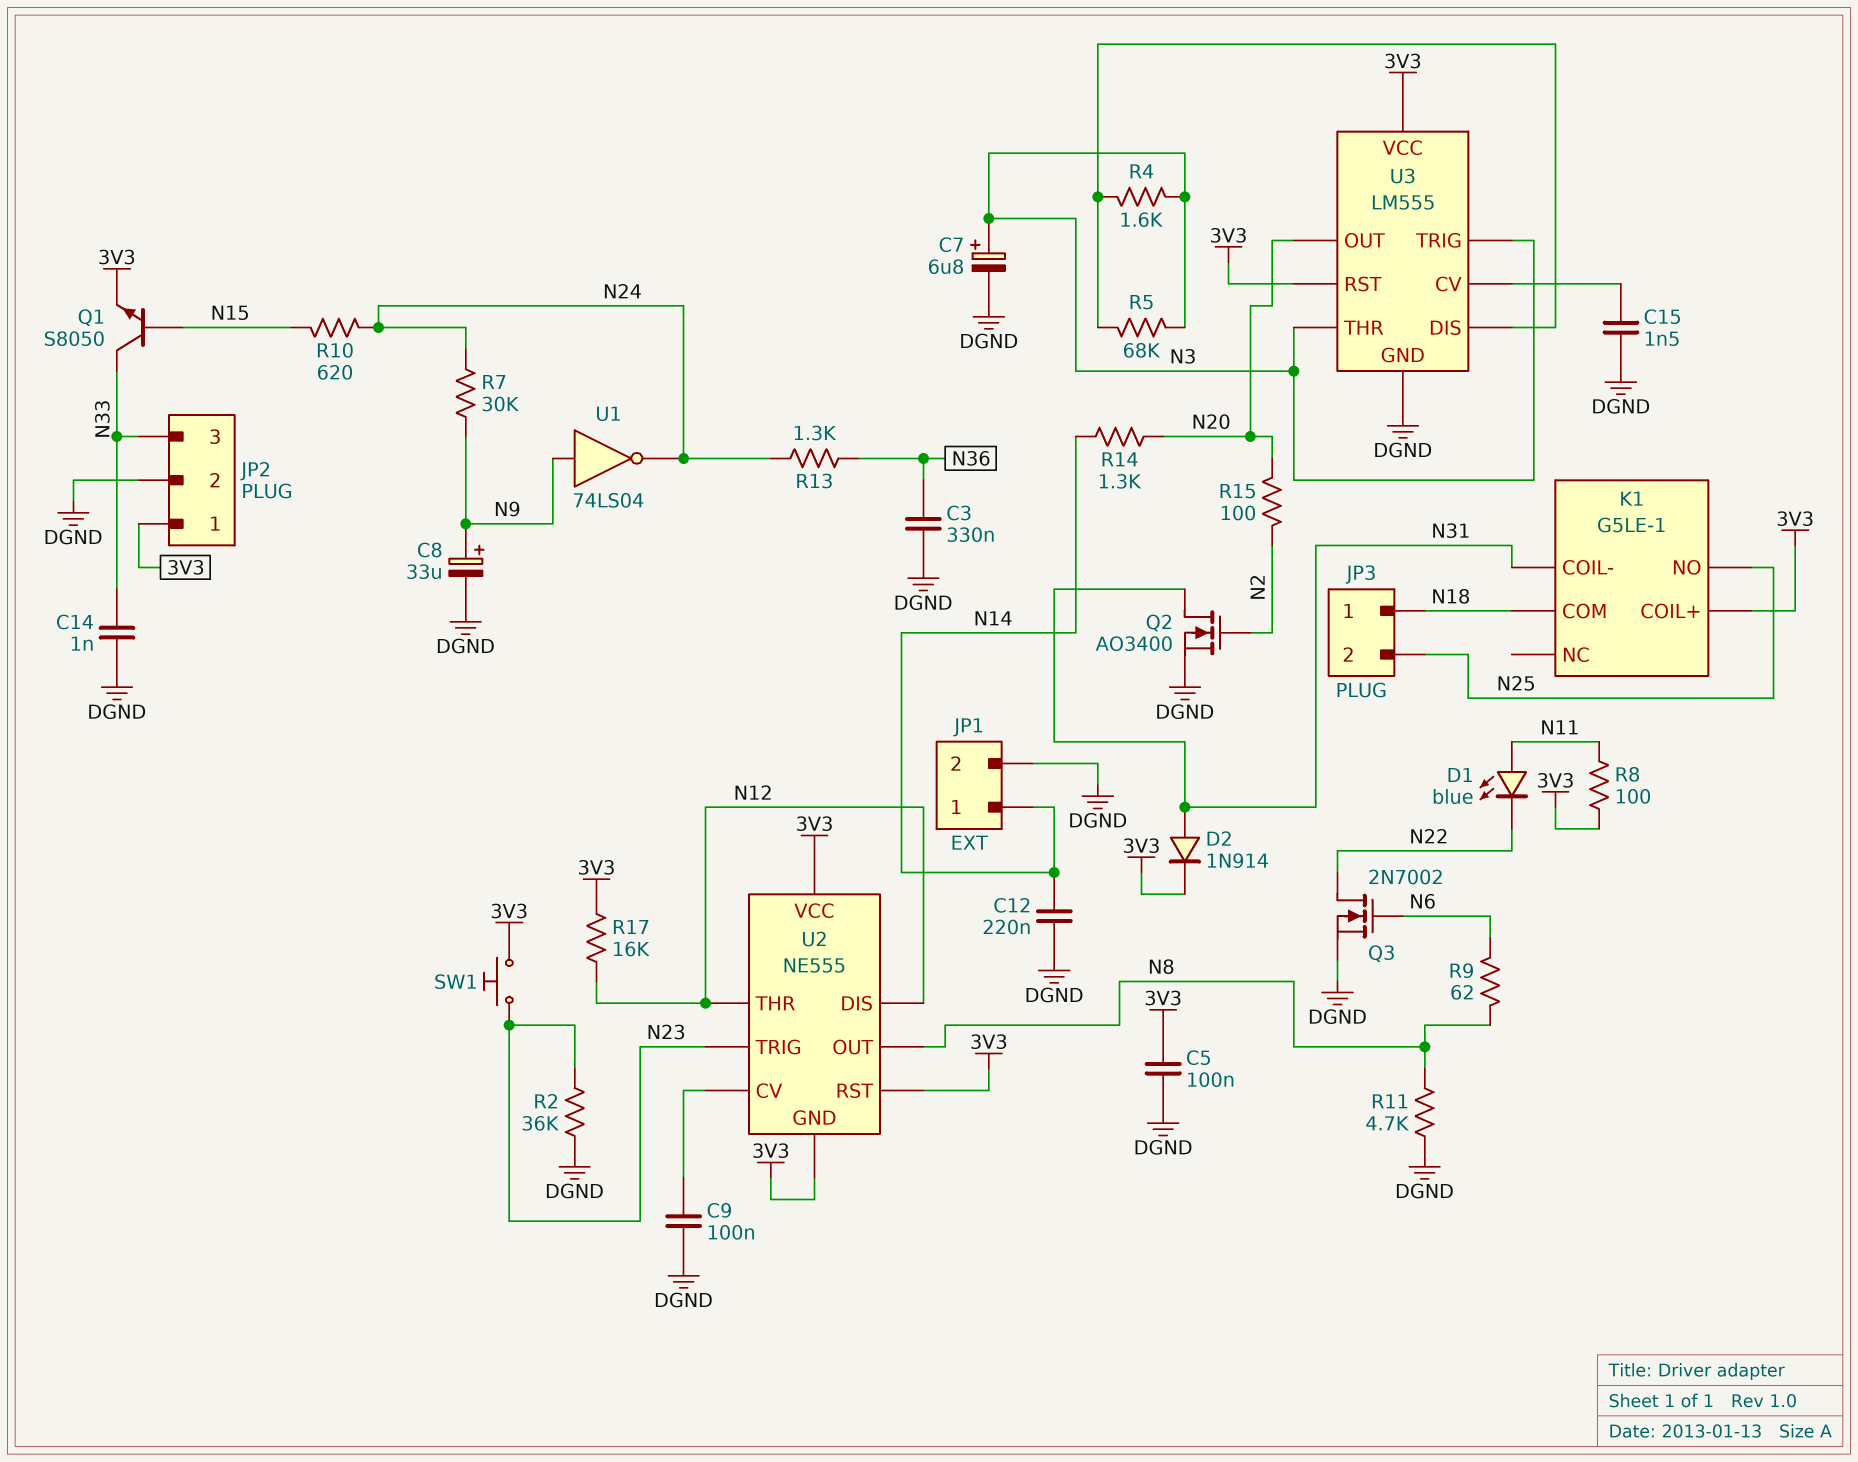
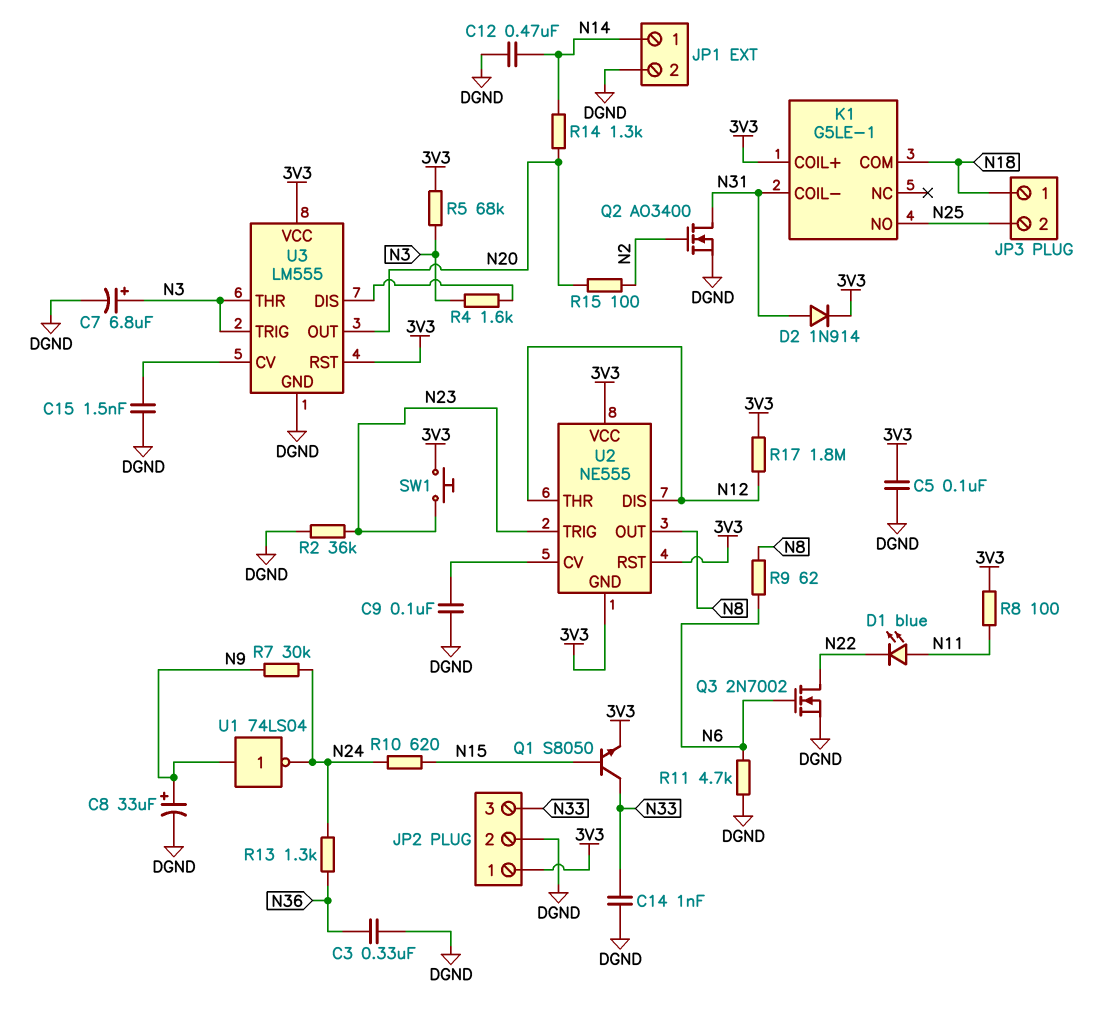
C12: 220nF (DGND, N14) -> 470nF (DGND, N14)
R5: 68k (N3, U3/DIS) -> 68k (3V3, N3)
R11: 4.7k (DGND, N8) -> 4.7k (DGND, N6)
R17: 16k (3V3, N12) -> 1.8M (3V3, N12)

